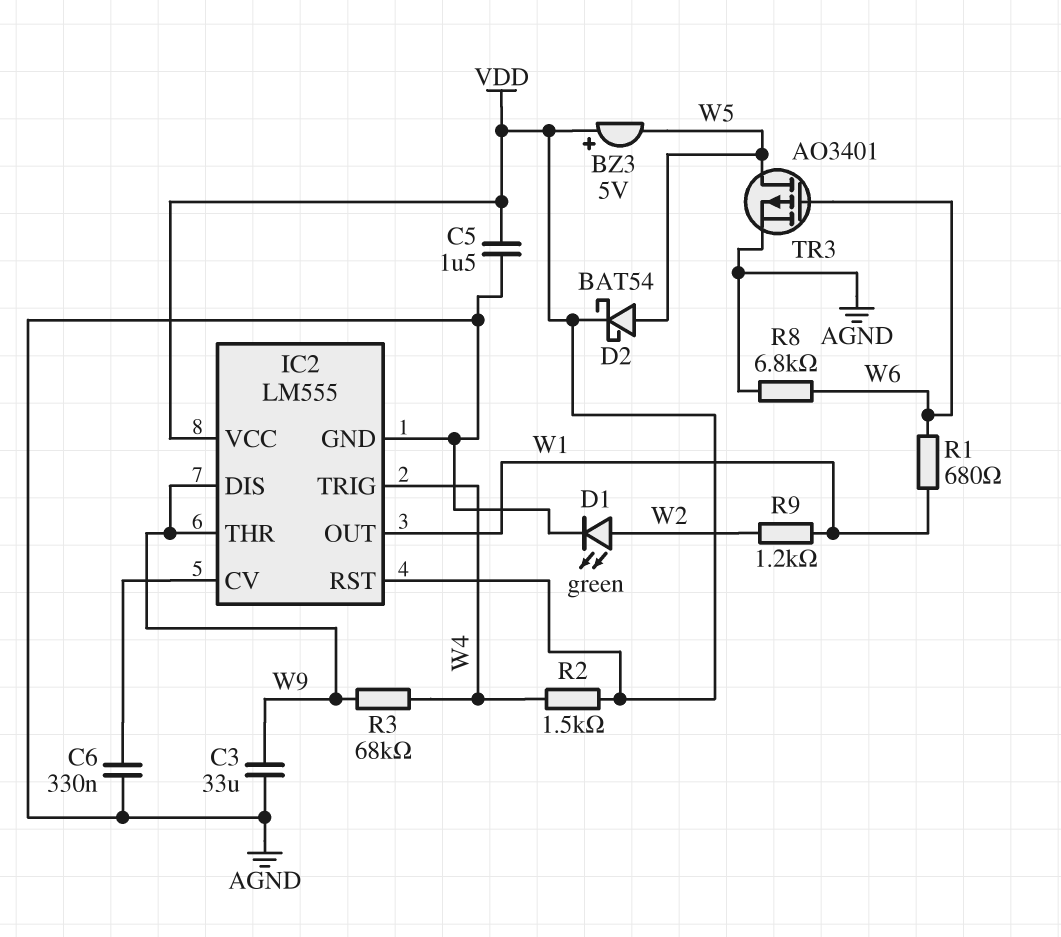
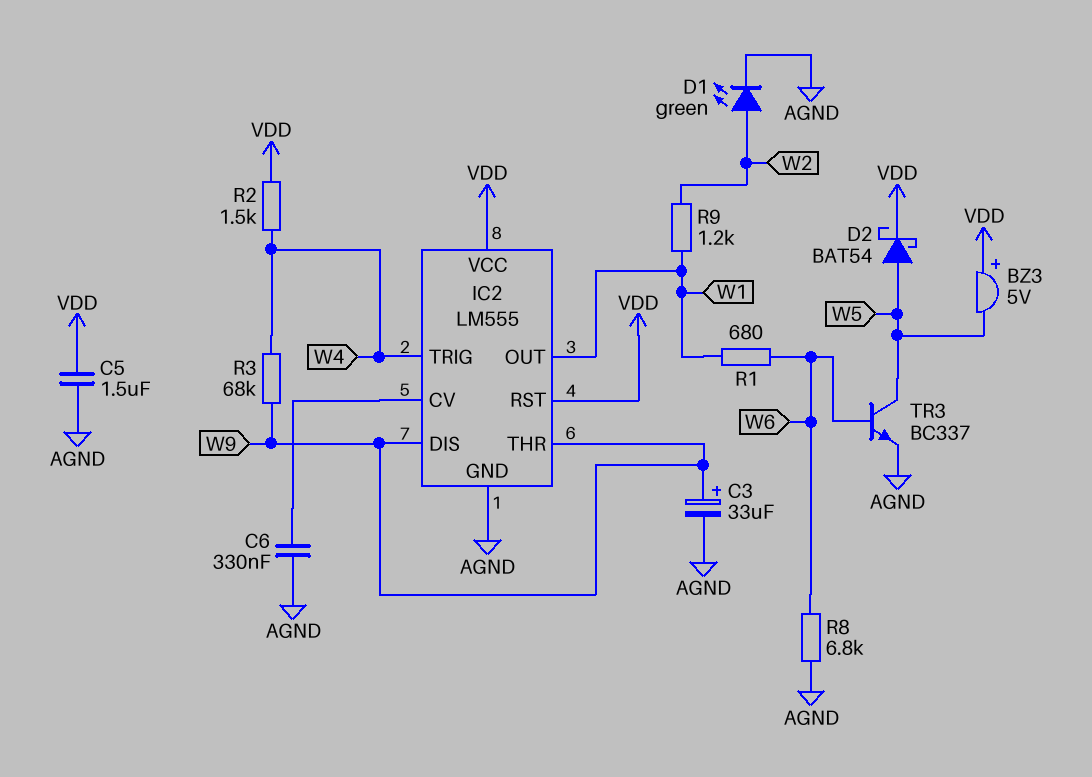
C3: 33uF (AGND, W9) -> 33uF (plus W9, minus AGND)
TR3: PMOS AO3401 (G W6, D W5, S AGND) -> NPN BC337 (B W6, C W5, E AGND)

